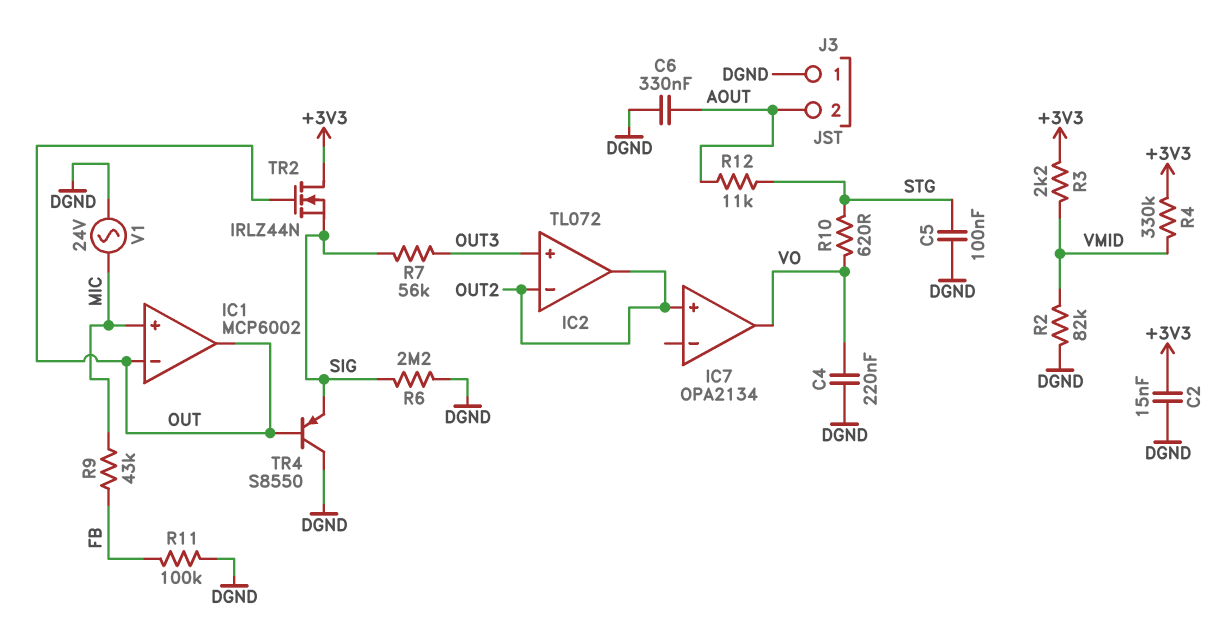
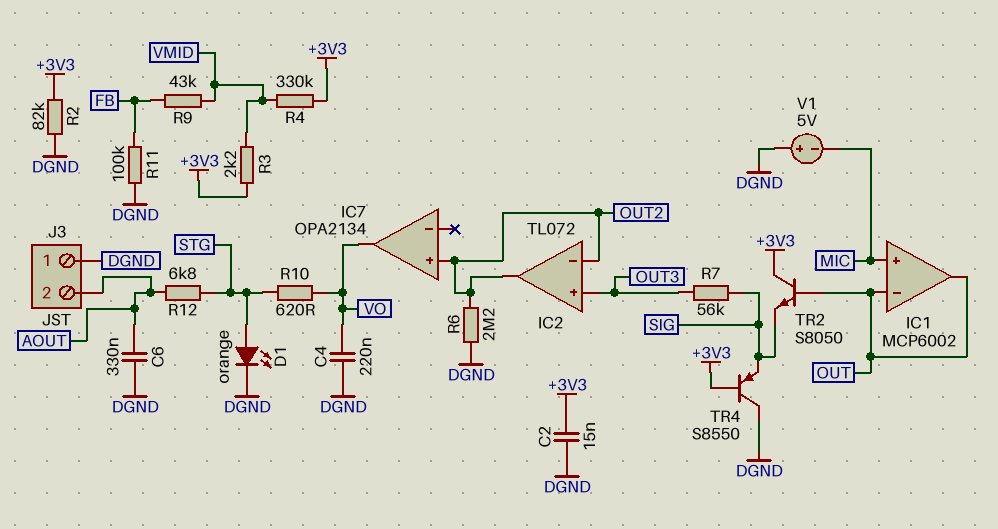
C5: 100nF (DGND, STG) -> none
D1: none -> LED orange (A STG, K DGND)
R2: 82k (DGND, VMID) -> 82k (+3V3, DGND)
R6: 2.2M (DGND, SIG) -> 2.2M (DGND, OUT2)
R9: 43k (FB, MIC) -> 43k (FB, VMID)
R12: 11k (AOUT, STG) -> 6.8k (AOUT, STG)
TR2: NMOS IRLZ44N (G OUT, D +3V3, S SIG) -> NPN S8050 (B OUT, C +3V3, E SIG)
TR4: PNP S8550 (B OUT, C DGND, E SIG) -> PNP S8550 (B +3V3, C DGND, E SIG)
V1: AC 24V (DGND, MIC) -> 5V (plus DGND, minus MIC)

